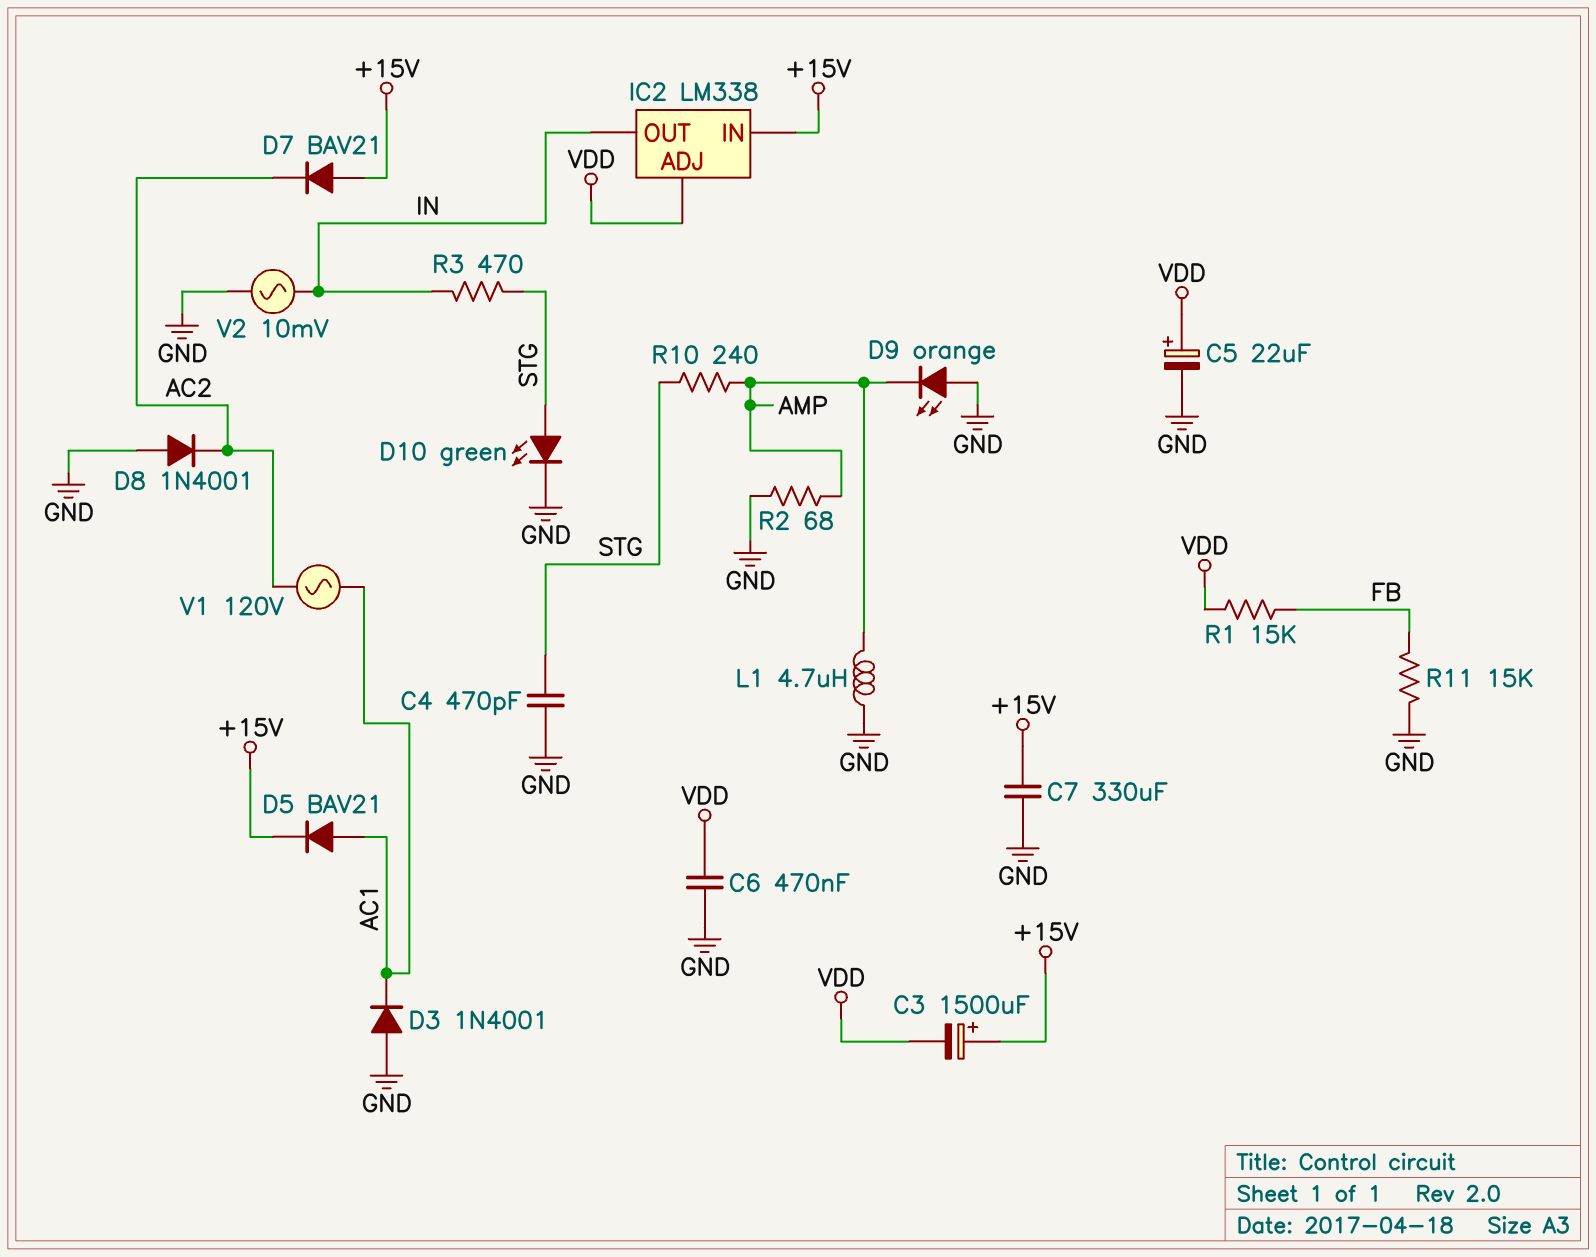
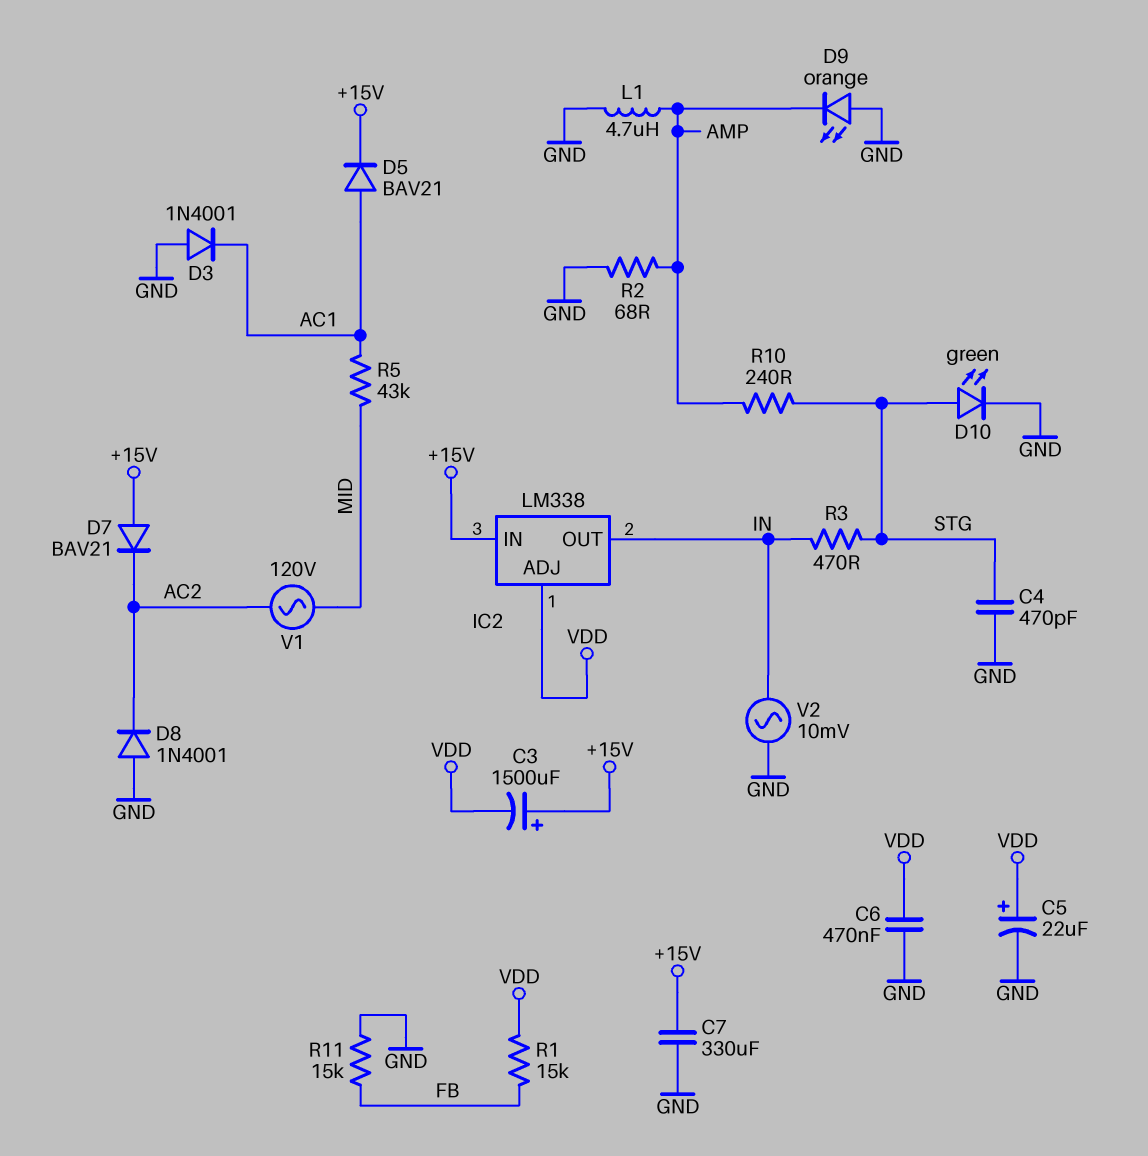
R5: none -> 43k (AC1, MID)
V1: AC 120V (AC1, AC2) -> AC 120V (AC2, MID)

